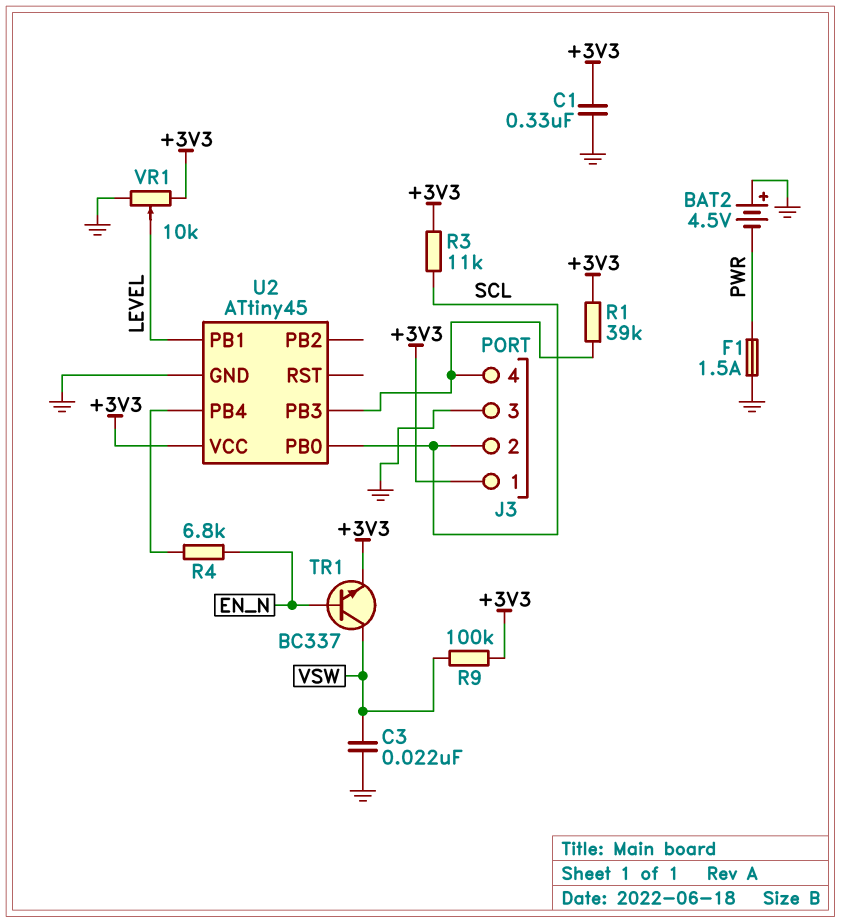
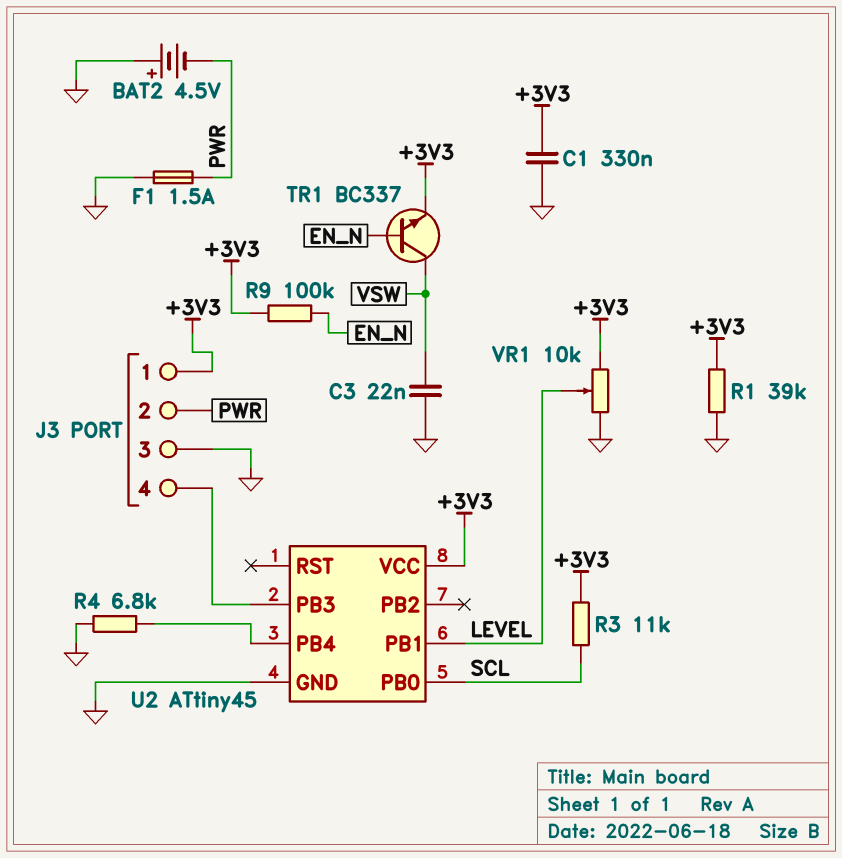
J3 pin 2: SCL -> PWR
R1: 39k (+3V3, J3/4) -> 39k (+3V3, GND)
R4: 6.8k (EN_N, U2/PB4) -> 6.8k (GND, U2/PB4)
R9: 100k (+3V3, VSW) -> 100k (+3V3, EN_N)

